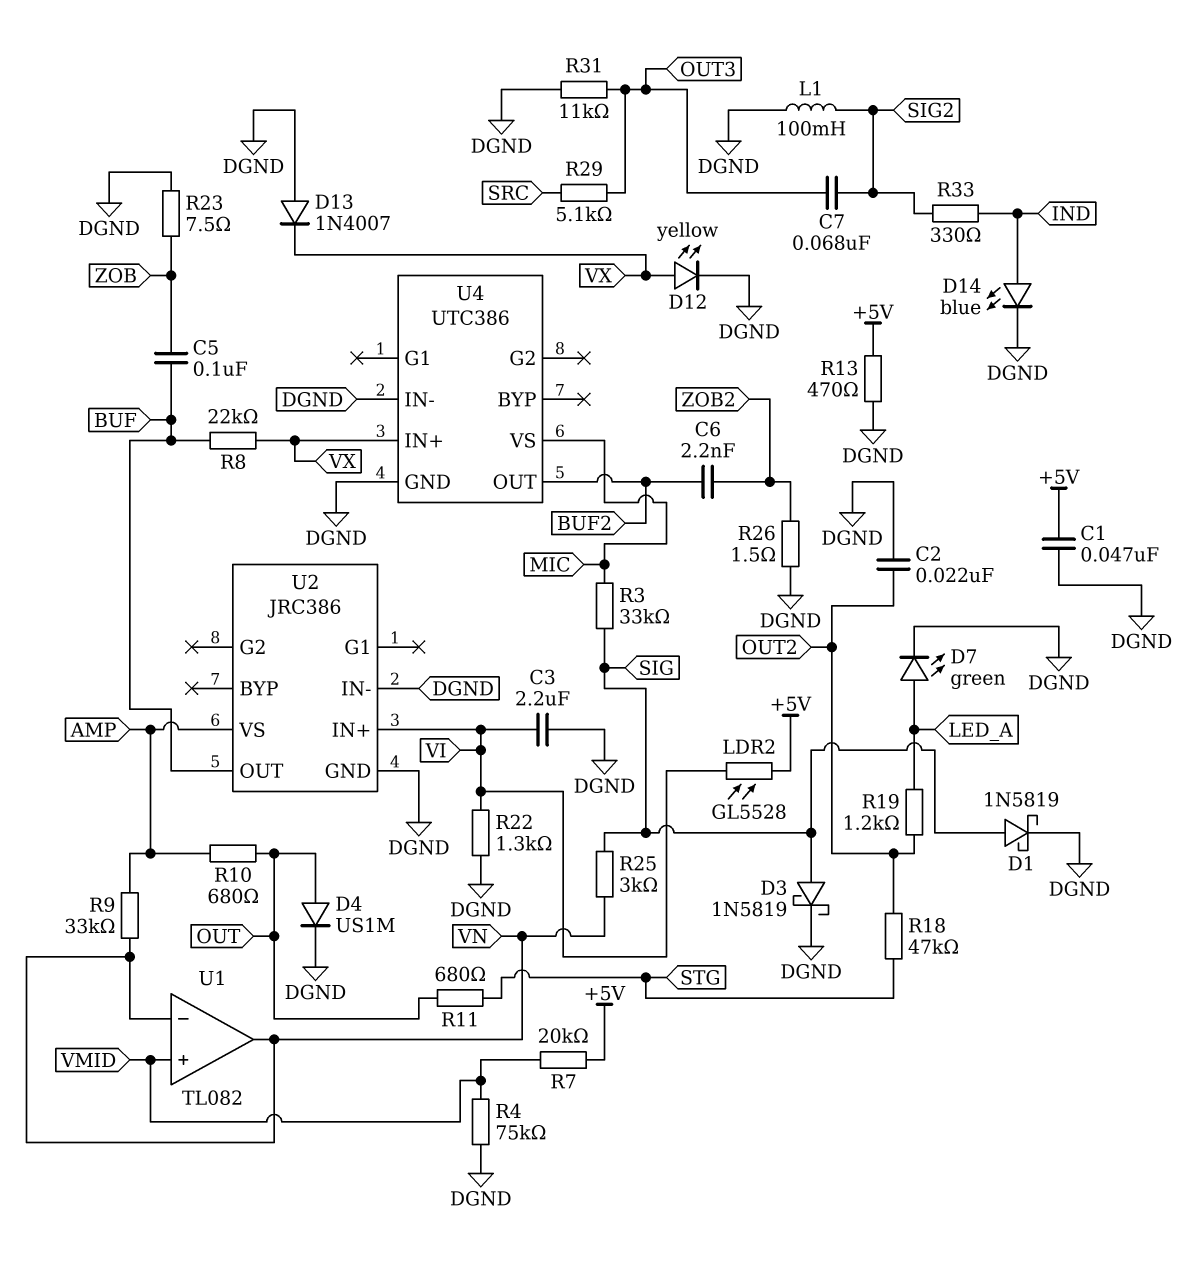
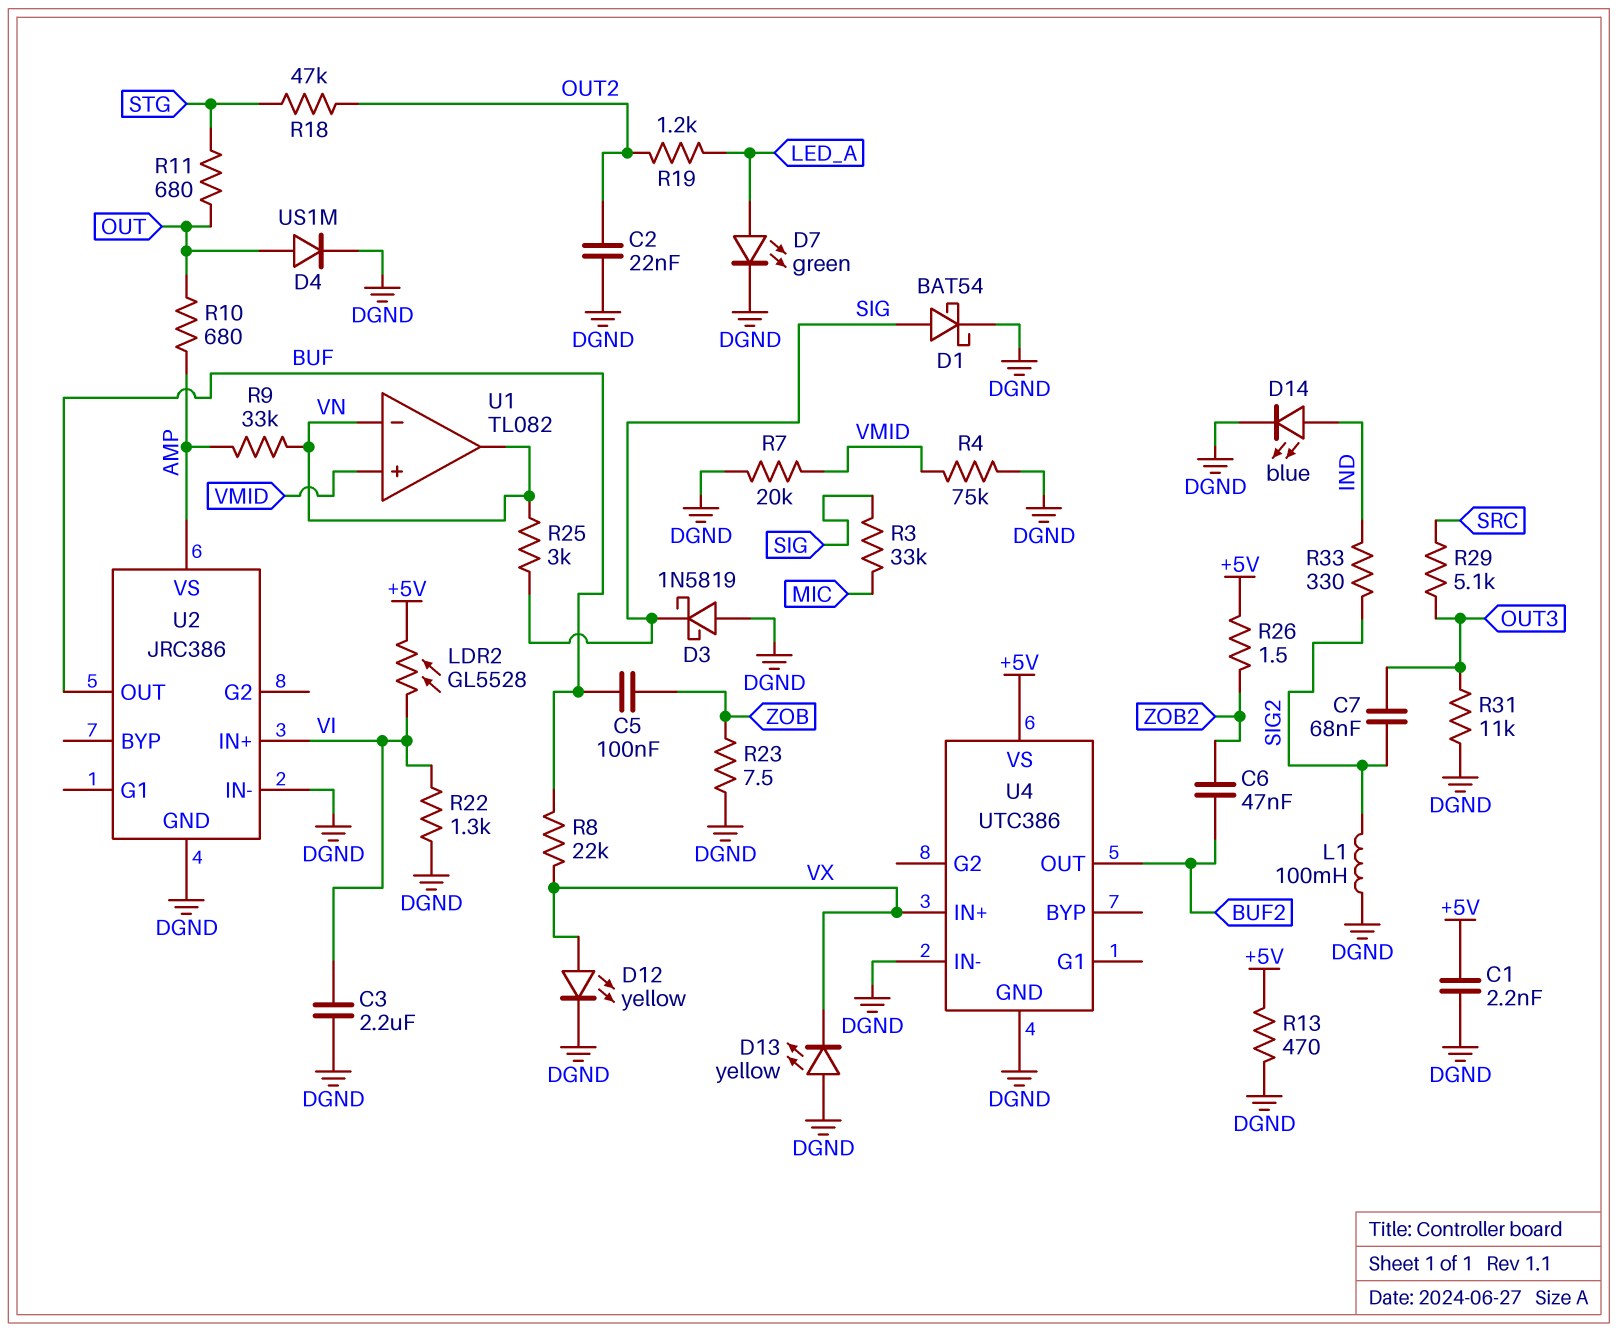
C1: 47nF (+5V, DGND) -> 2.2nF (+5V, DGND)
C6: 2.2nF (BUF2, ZOB2) -> 47nF (BUF2, ZOB2)
D1: schottky 1N5819 (A SIG, K DGND) -> schottky BAT54 (A SIG, K DGND)
D3: schottky 1N5819 (A SIG, K DGND) -> schottky 1N5819 (A DGND, K SIG)
D13: diode 1N4007 (A DGND, K VX) -> LED yellow (A DGND, K VX)
R7: 20k (+5V, VMID) -> 20k (DGND, VMID)
R26: 1.5 (DGND, ZOB2) -> 1.5 (+5V, ZOB2)
U4 pin VS: MIC -> +5V

